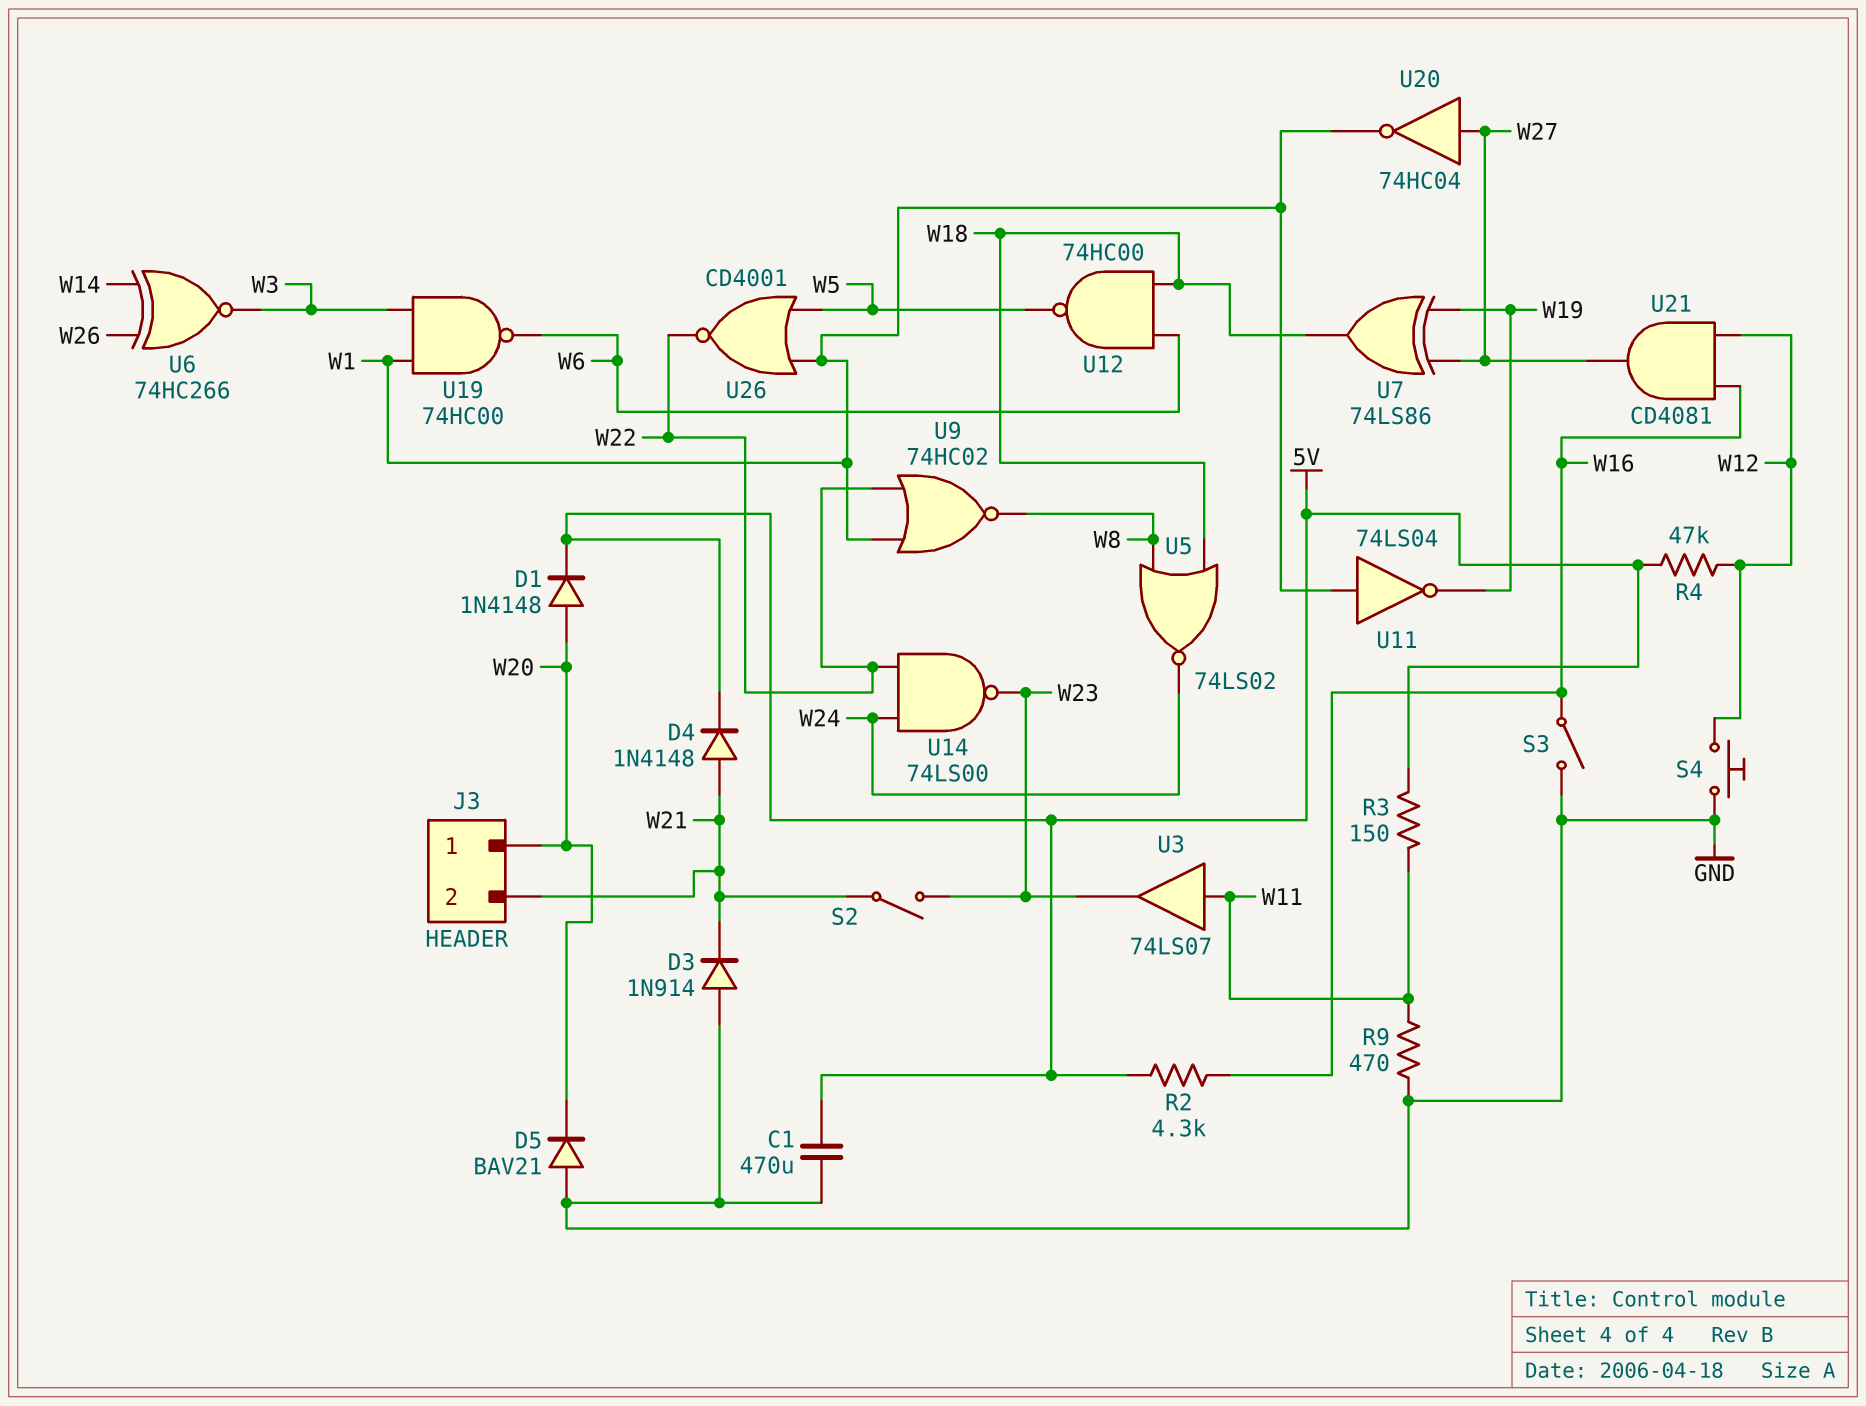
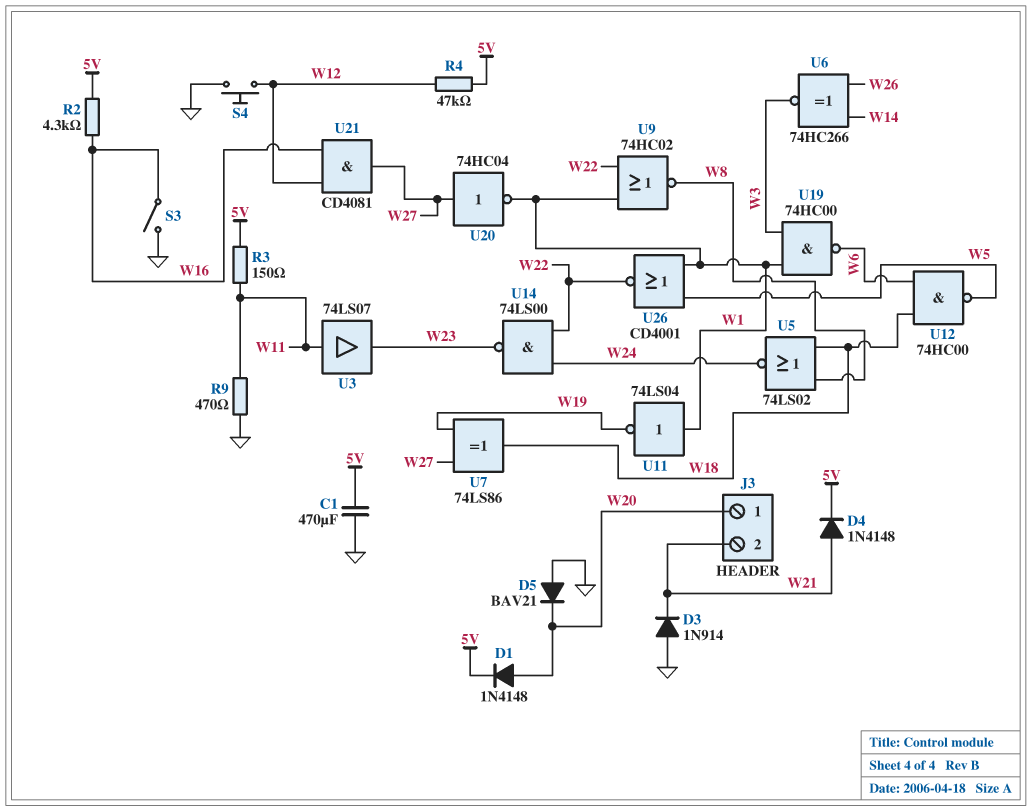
S2: switch (W21, W23) -> none

